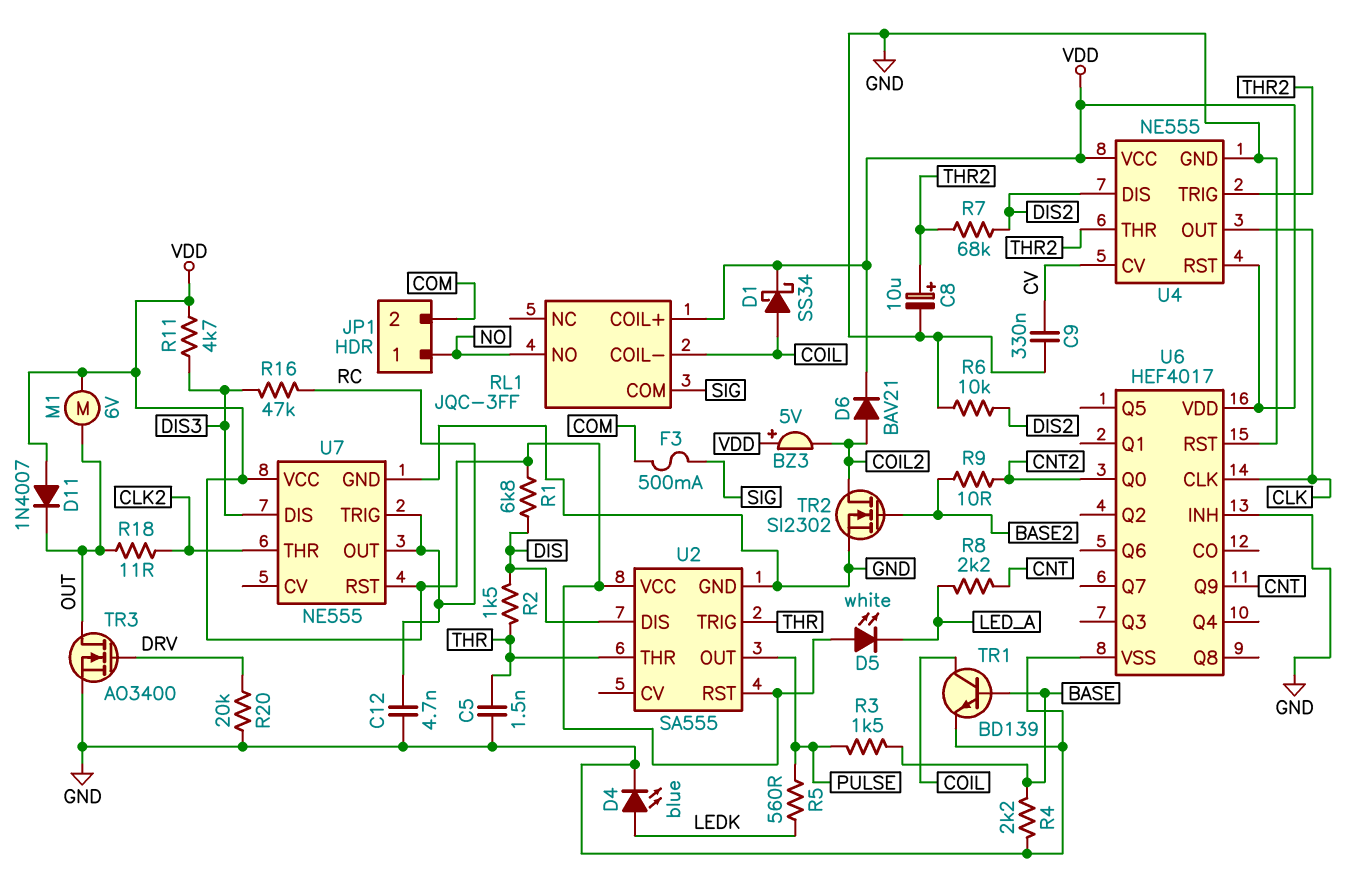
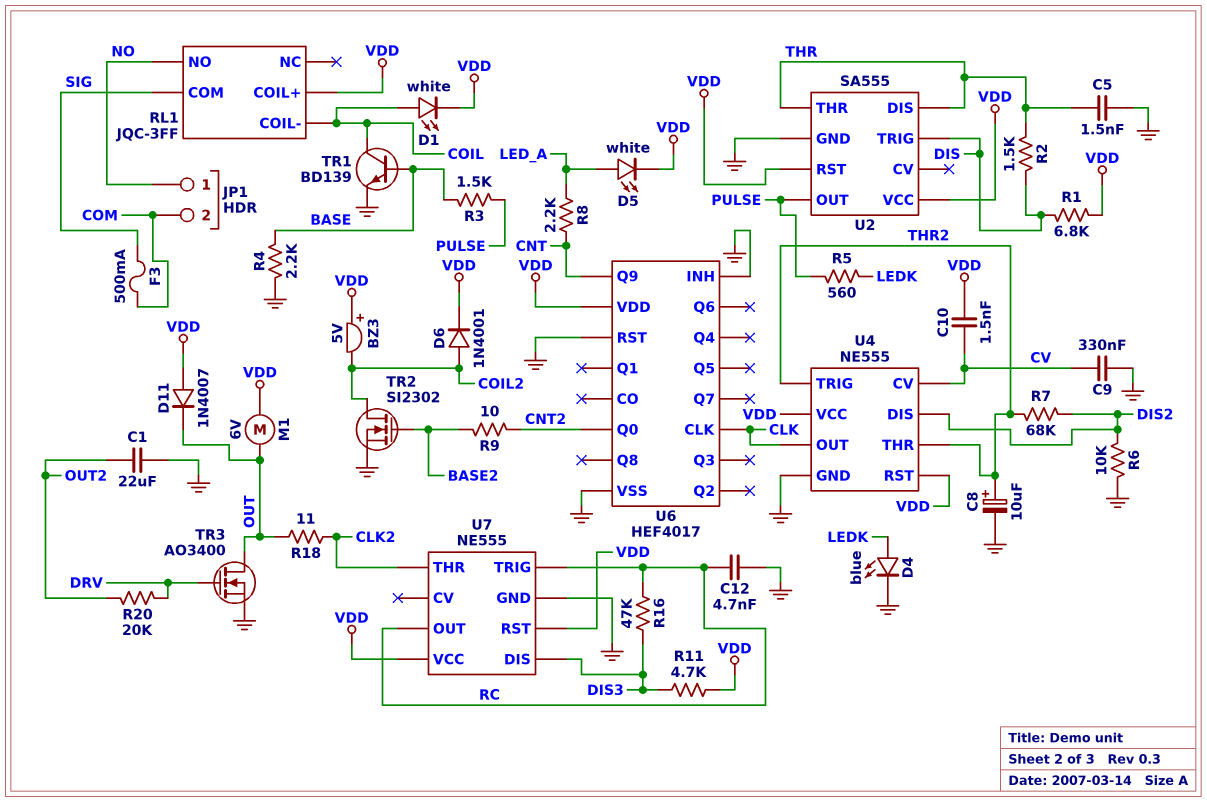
C1: none -> 22uF (GND, OUT2)
C10: none -> 1.5nF (CV, VDD)
D1: schottky SS34 (A COIL, K VDD) -> LED white (A COIL, K VDD)
D5: LED white (A VDD, K LED_A) -> LED white (A LED_A, K VDD)
D6: diode BAV21 (A COIL2, K VDD) -> diode 1N4001 (A COIL2, K VDD)
R20: 20k (DRV, GND) -> 20k (DRV, OUT2)
U2 pin DIS: DIS -> THR
U2 pin TRIG: THR -> DIS

